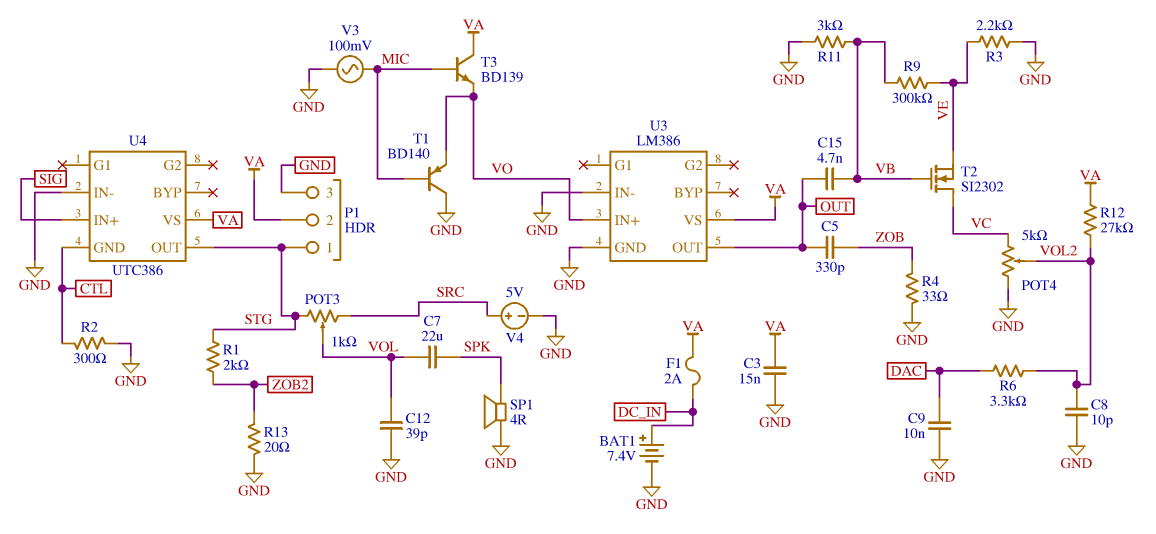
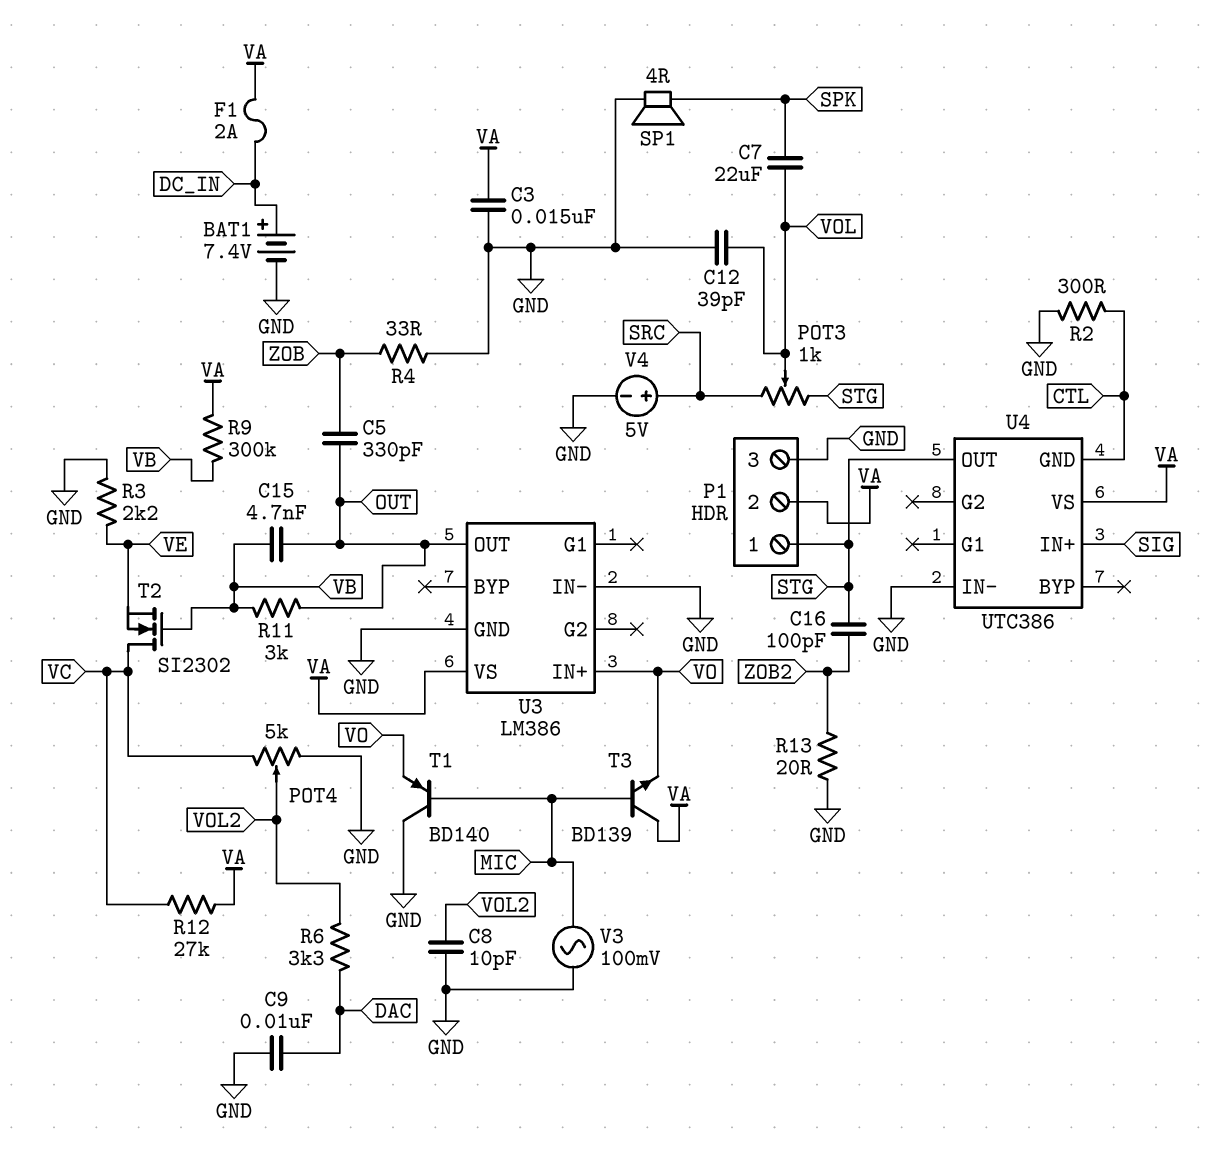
C16: none -> 100pF (STG, ZOB2)
R1: 2k (STG, ZOB2) -> none
R9: 300k (VB, VE) -> 300k (VA, VB)
R11: 3k (GND, VB) -> 3k (OUT, VB)
R12: 27k (VA, VOL2) -> 27k (VA, VC)

